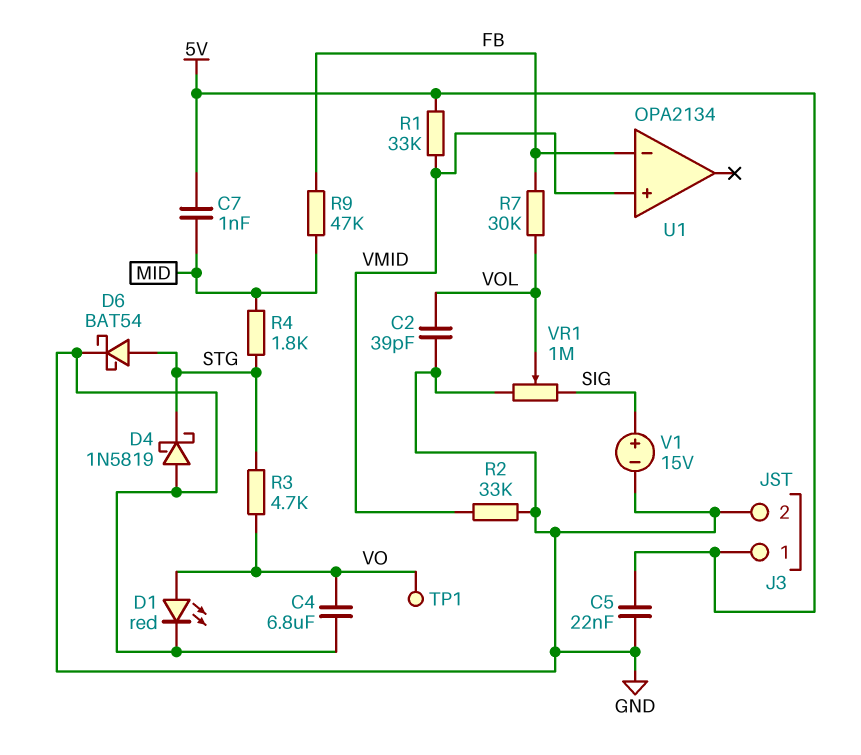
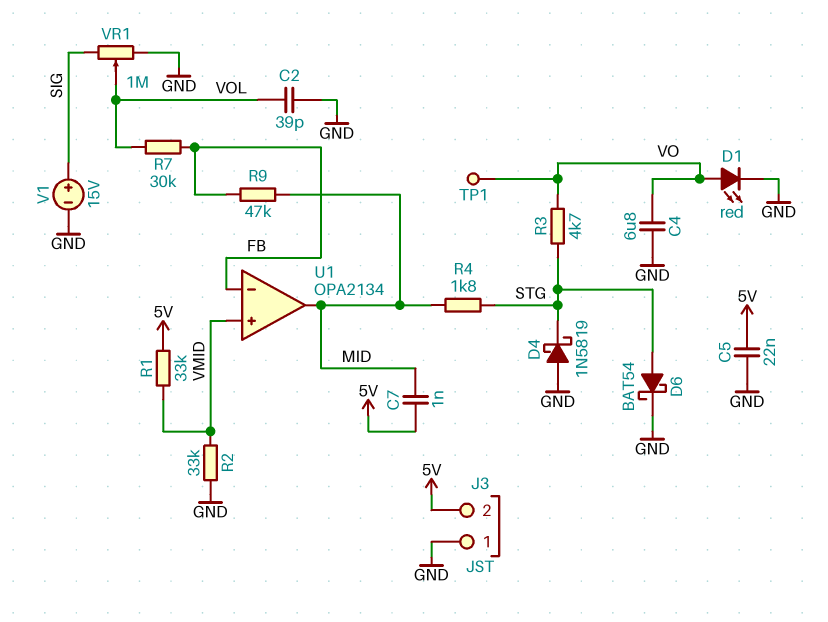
J3 pin 1: 5V -> GND
J3 pin 2: GND -> 5V
U1 pin out: none -> MID

